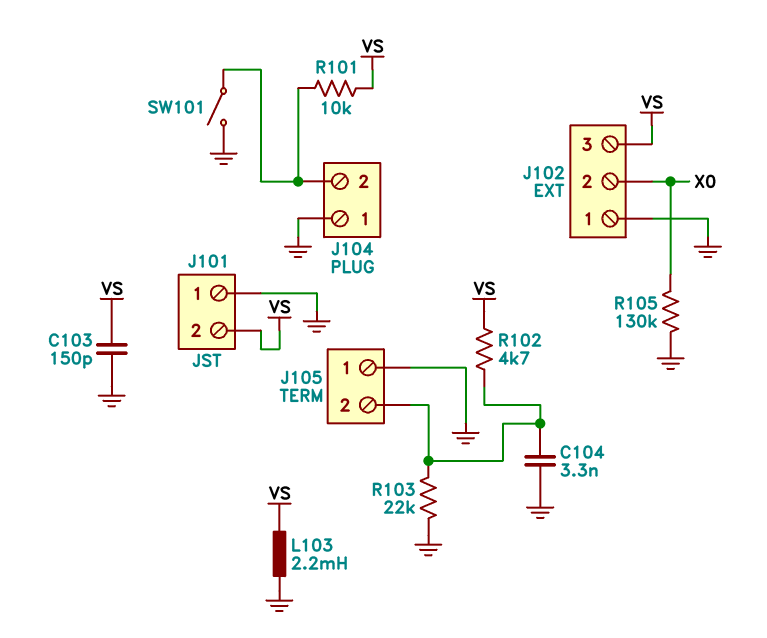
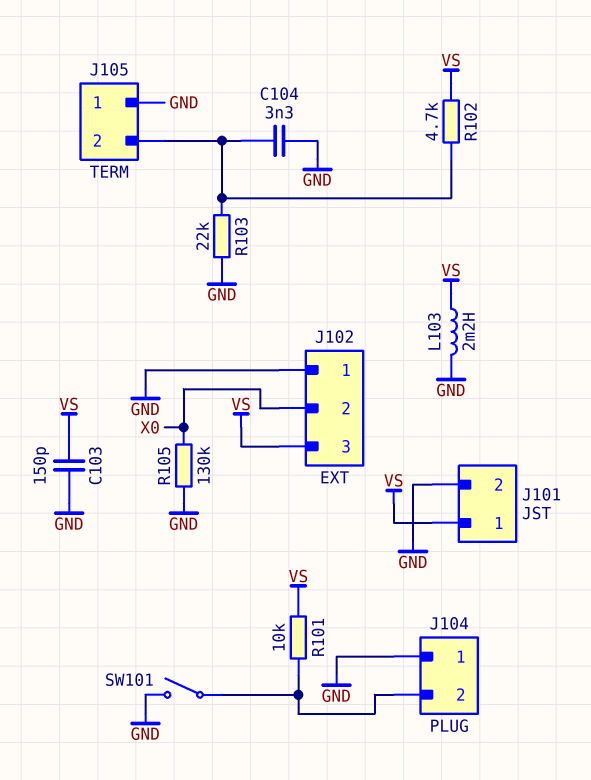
J101 pin 1: GND -> VS
J101 pin 2: VS -> GND

